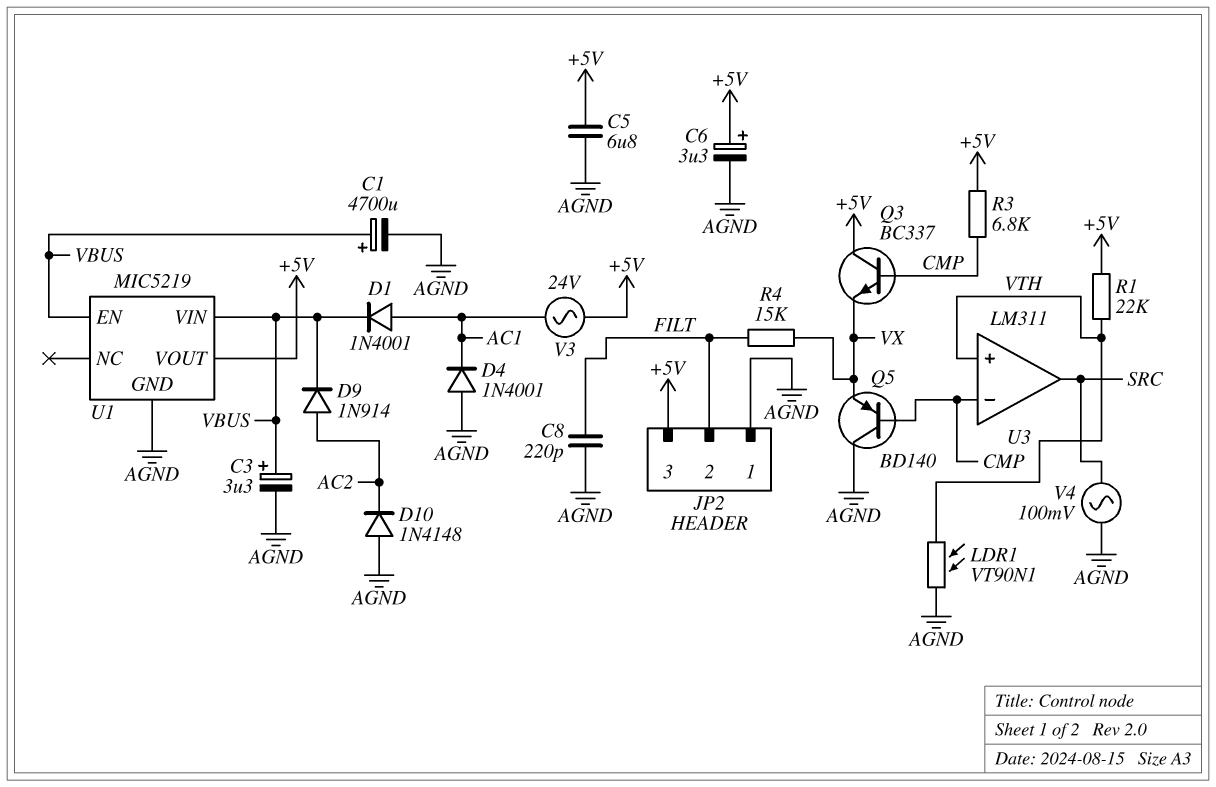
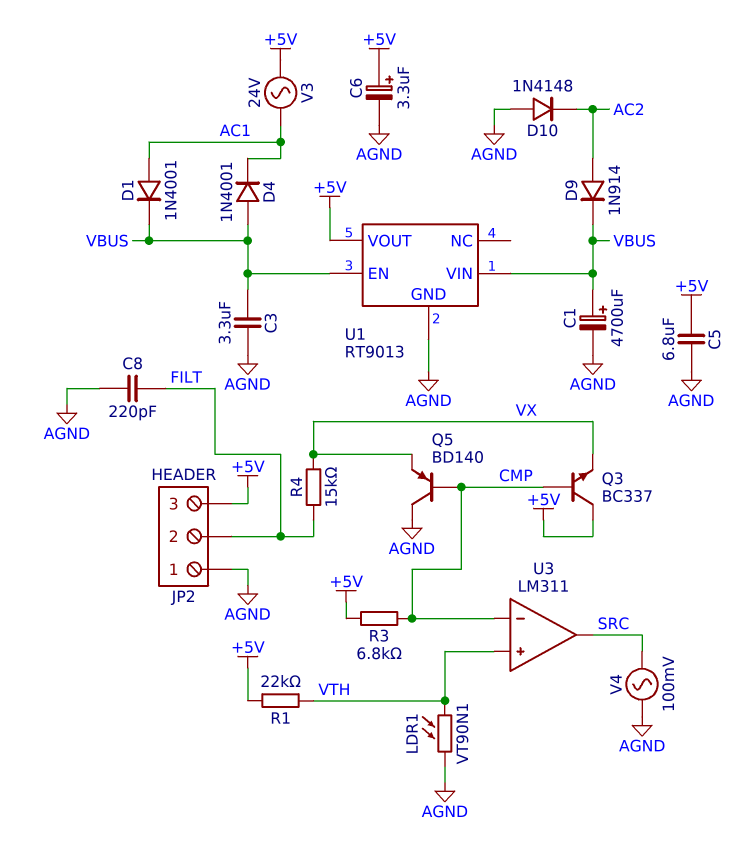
C3: 3.3uF (plus VBUS, minus AGND) -> 3.3uF (AGND, VBUS)
D4: diode 1N4001 (A AGND, K AC1) -> diode 1N4001 (A VBUS, K AC1)
U1: MIC5219 -> RT9013

